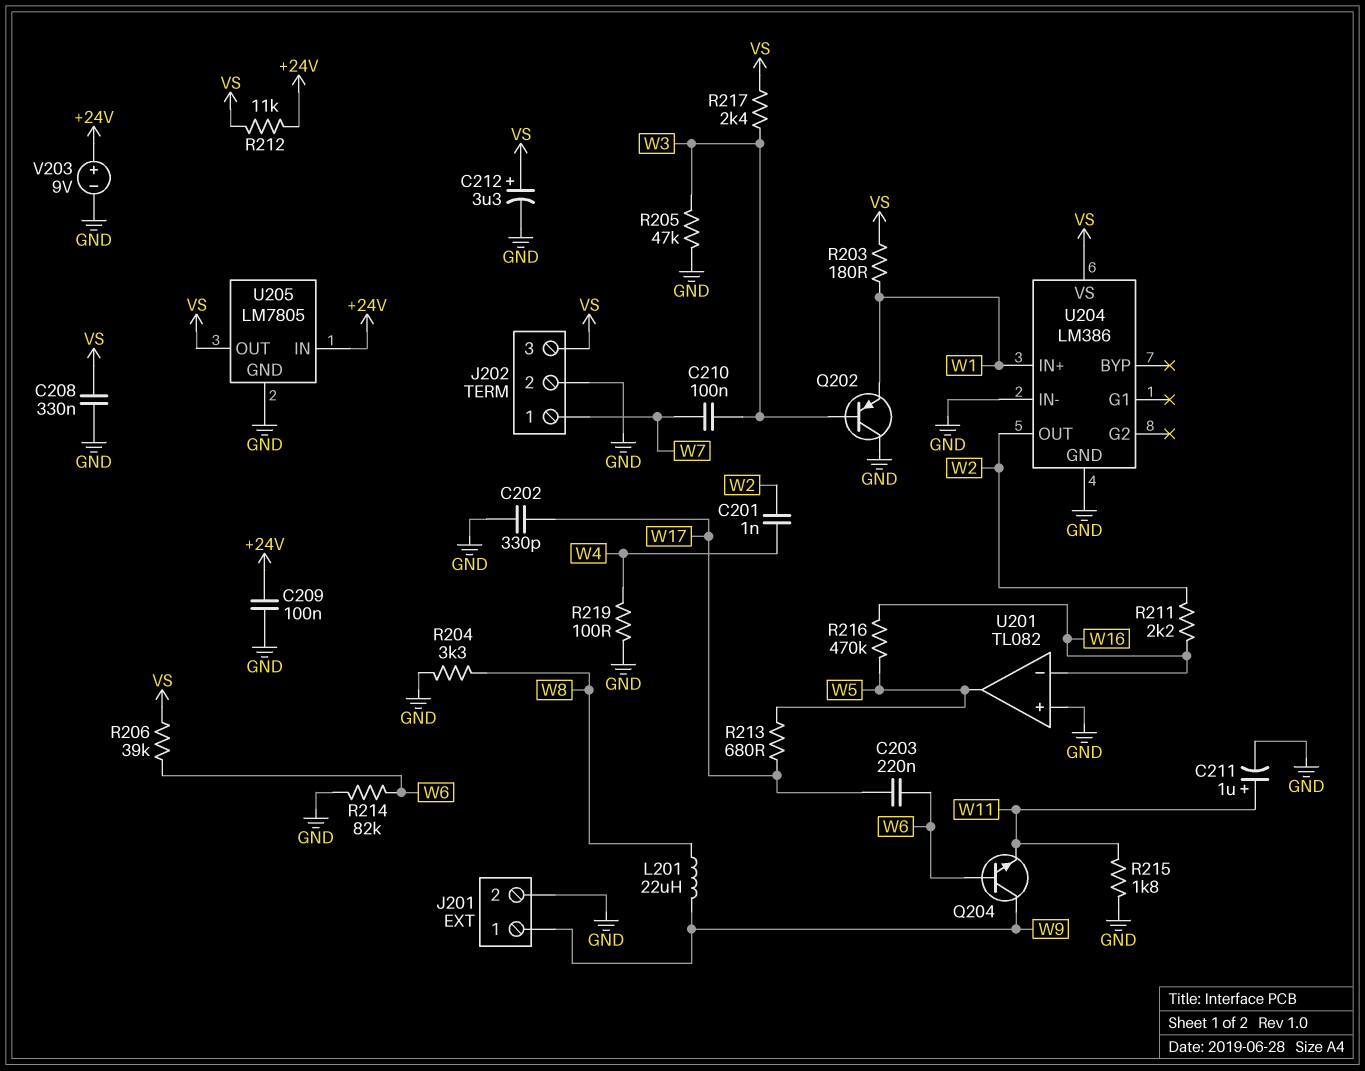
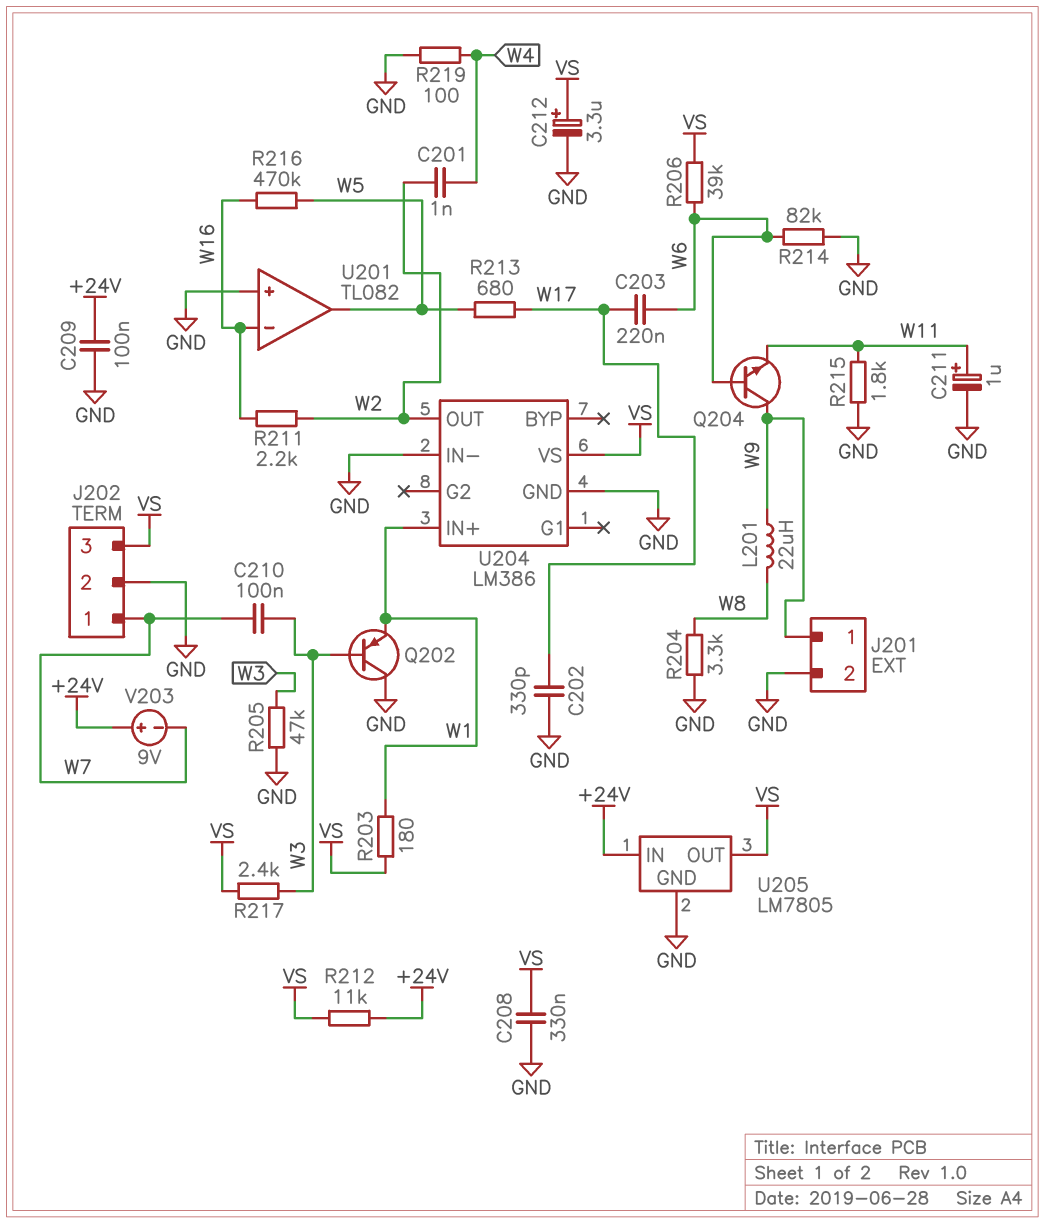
V203: 9V (plus +24V, minus GND) -> 9V (plus +24V, minus W7)

